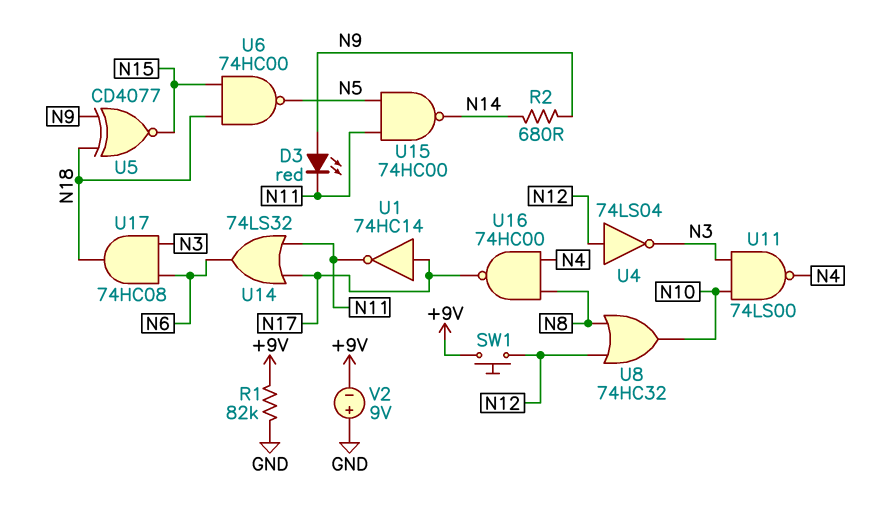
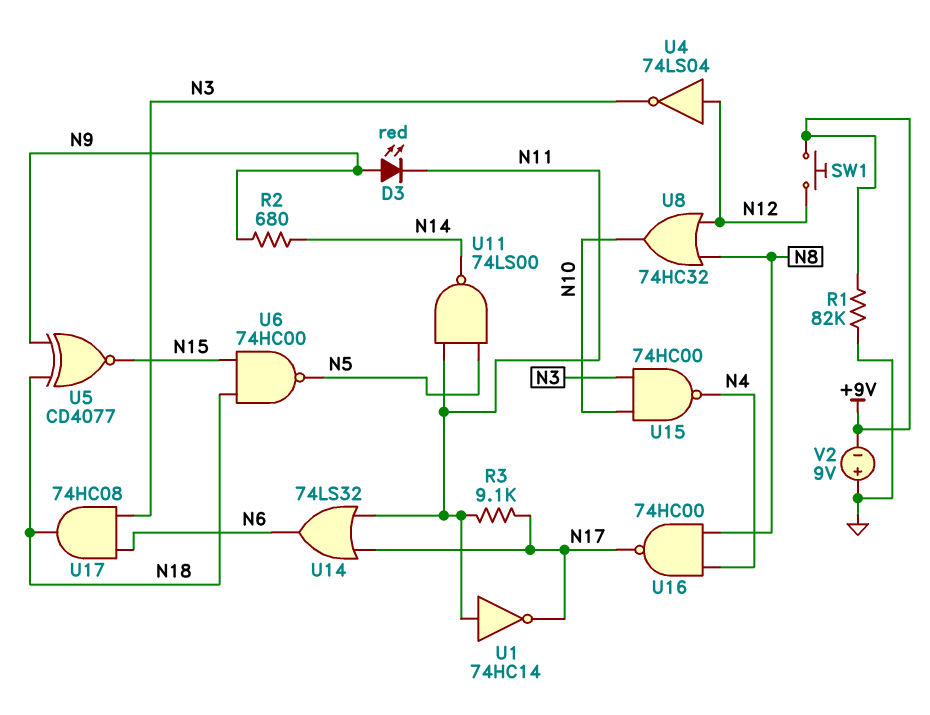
R3: none -> 9.1k (N11, N17)
U1: NOT 74HC14 (in N17, out N11) -> NOT 74HC14 (in N11, out N17)
U11: NAND 74LS00 (in N3, in N10, out N4) -> NAND 74LS00 (in N5, in N11, out N14)
U15: NAND 74HC00 (in N5, in N11, out N14) -> NAND 74HC00 (in N3, in N10, out N4)

